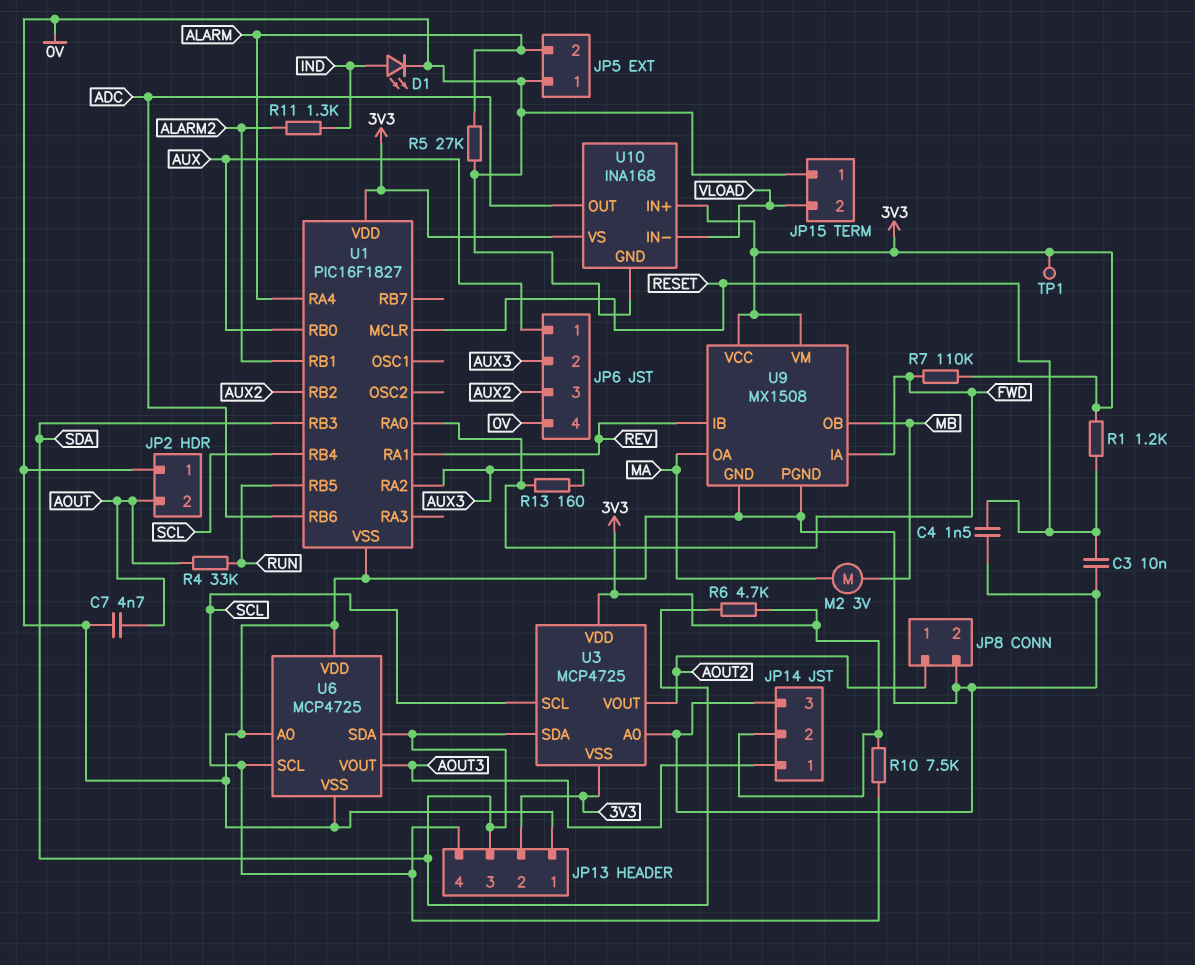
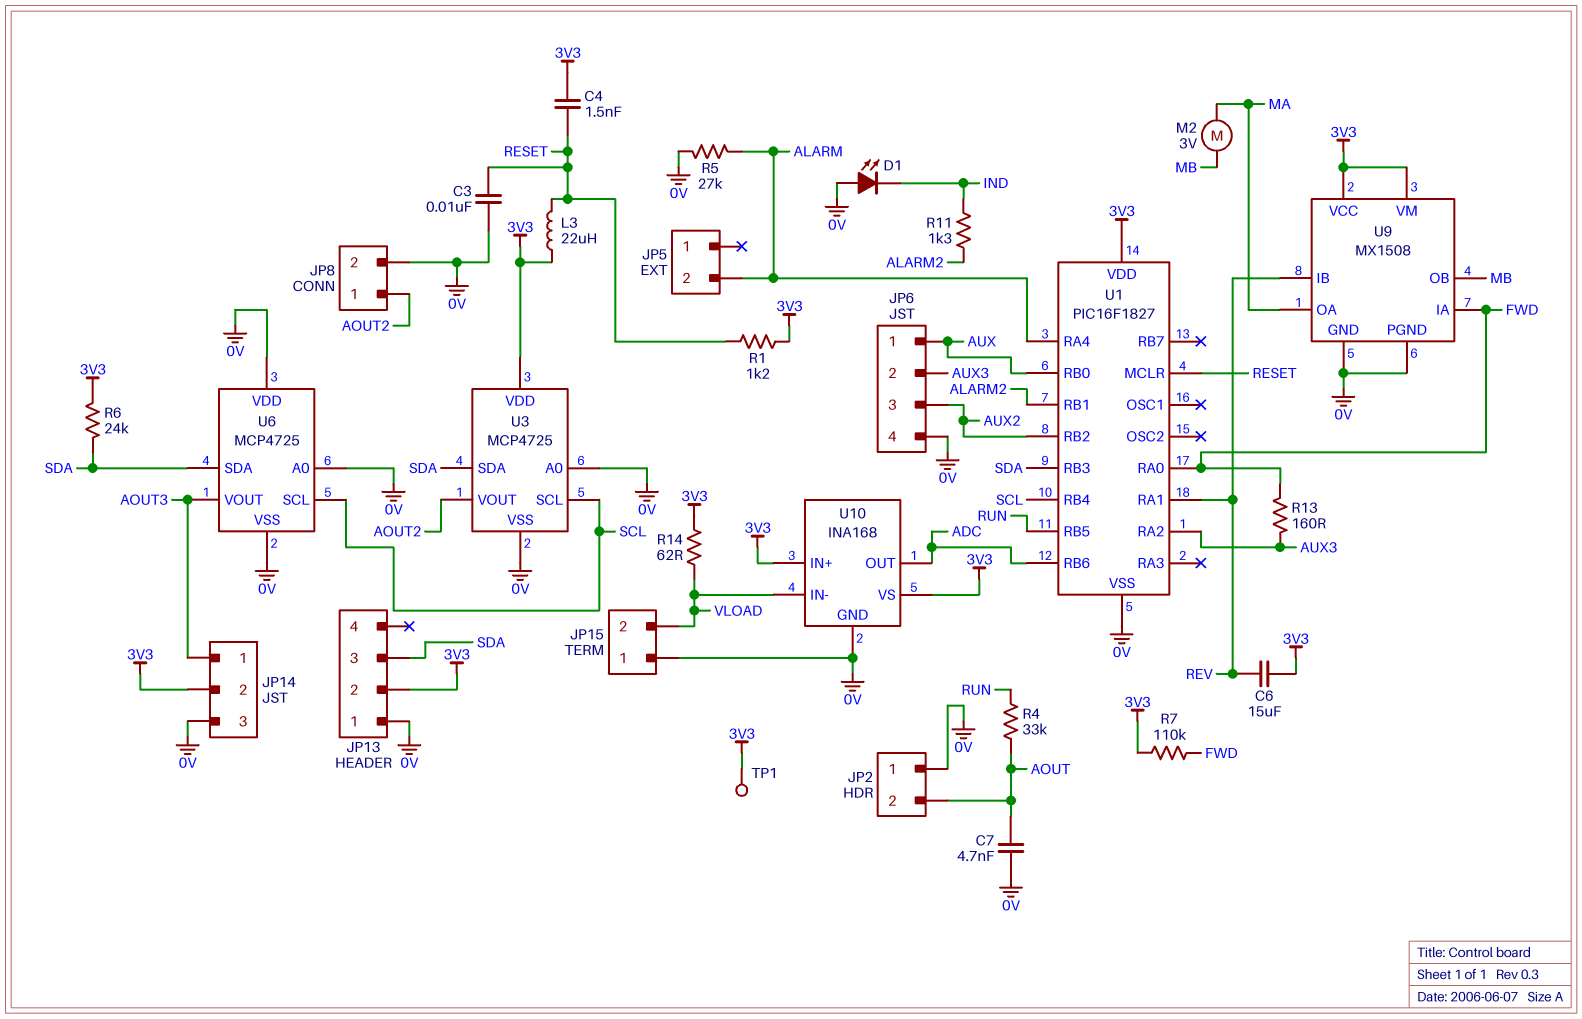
C4: 1.5nF (0V, RESET) -> 1.5nF (3V3, RESET)
C6: none -> 15uF (3V3, REV)
D1: LED (A IND, K 0V) -> LED (A 0V, K IND)
JP5 pin 1: 0V -> none
JP13 pin 4: SCL -> none
L3: none -> 22uH (3V3, RESET)
R6: 4.7k (3V3, SDA) -> 24k (3V3, SDA)
R10: 7.5k (3V3, SCL) -> none
R14: none -> 62 (3V3, VLOAD)
U3 pin VSS: 3V3 -> 0V

